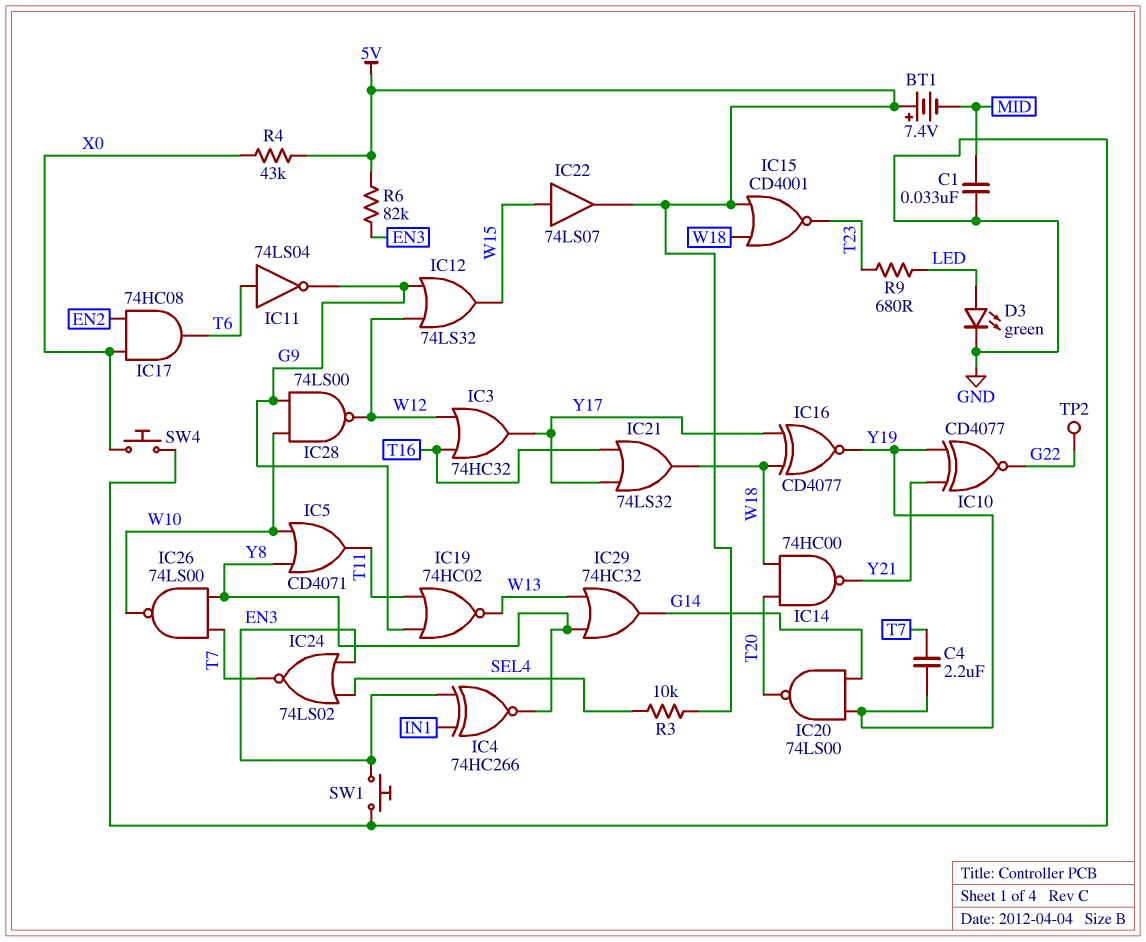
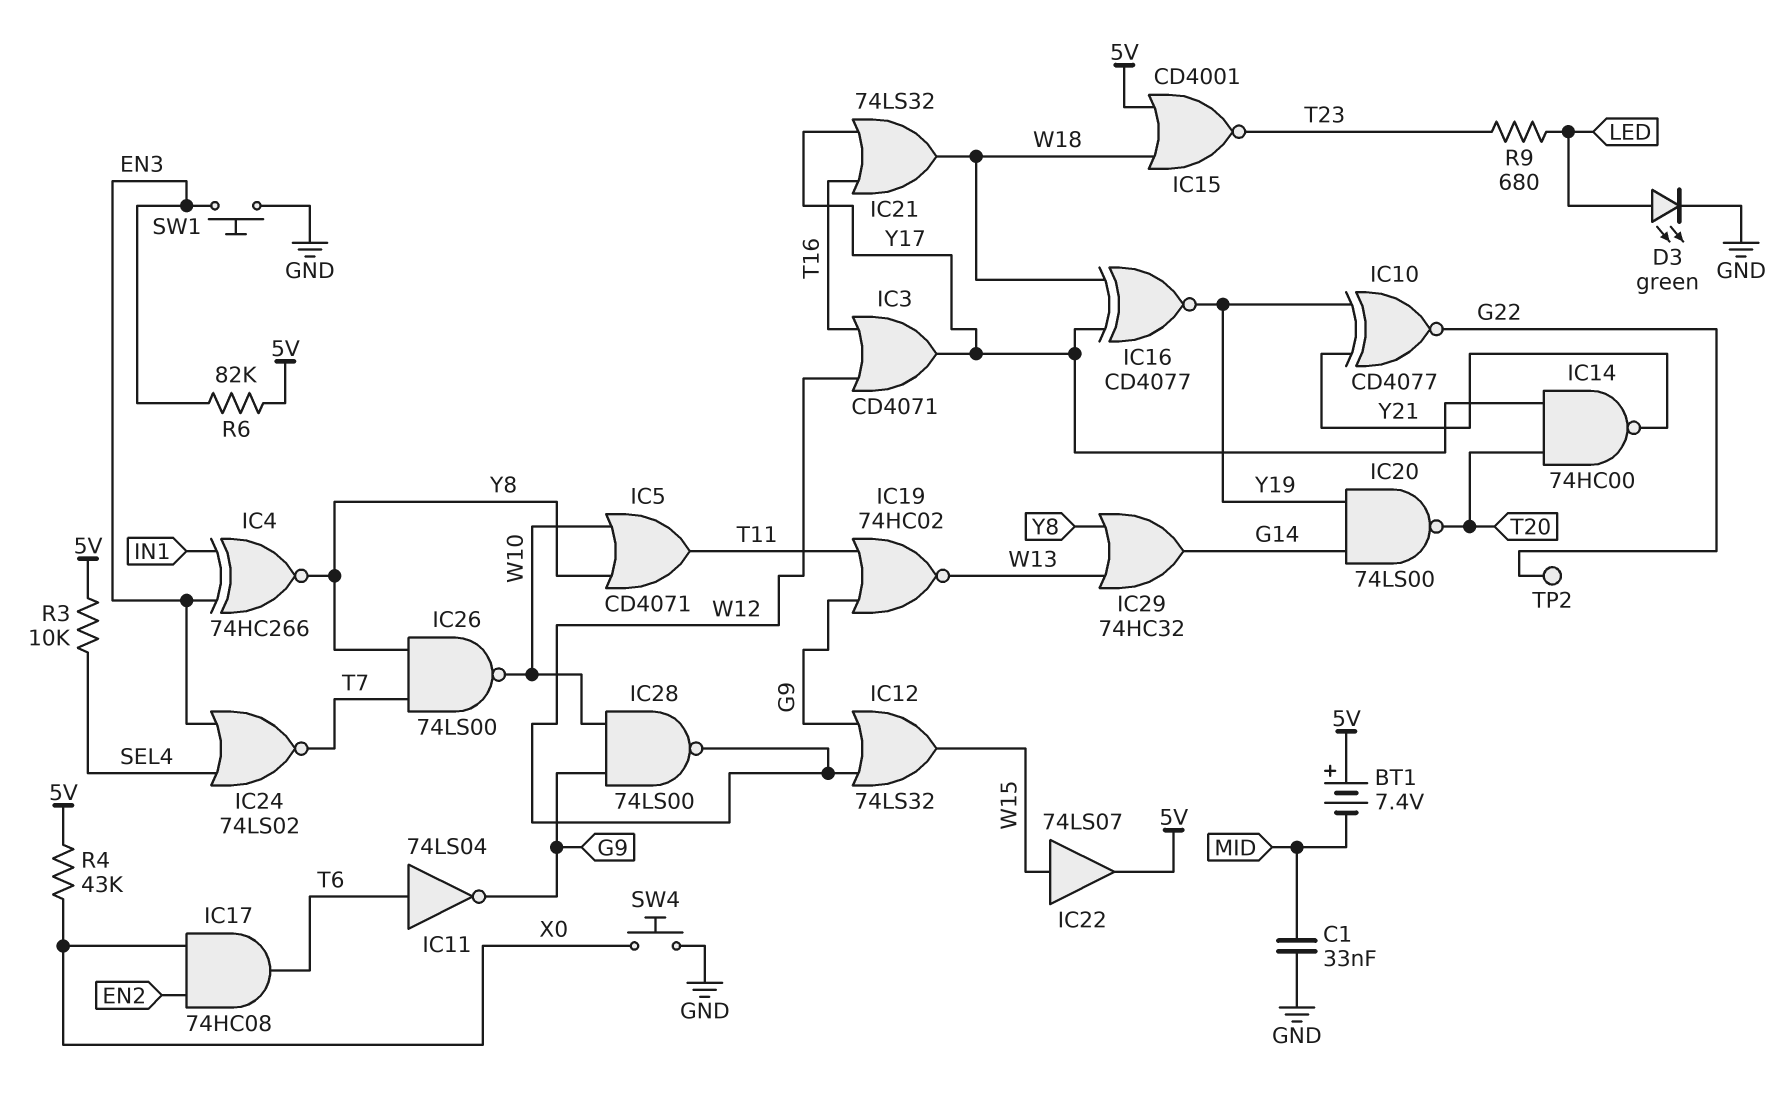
C4: 2.2uF (T7, Y19) -> none
IC3: OR 74HC32 (in T16, in W12, out Y17) -> OR CD4071 (in T16, in W12, out Y17)
IC14: NAND 74HC00 (in T20, in W18, out Y21) -> NAND 74HC00 (in T20, in Y17, out Y21)

